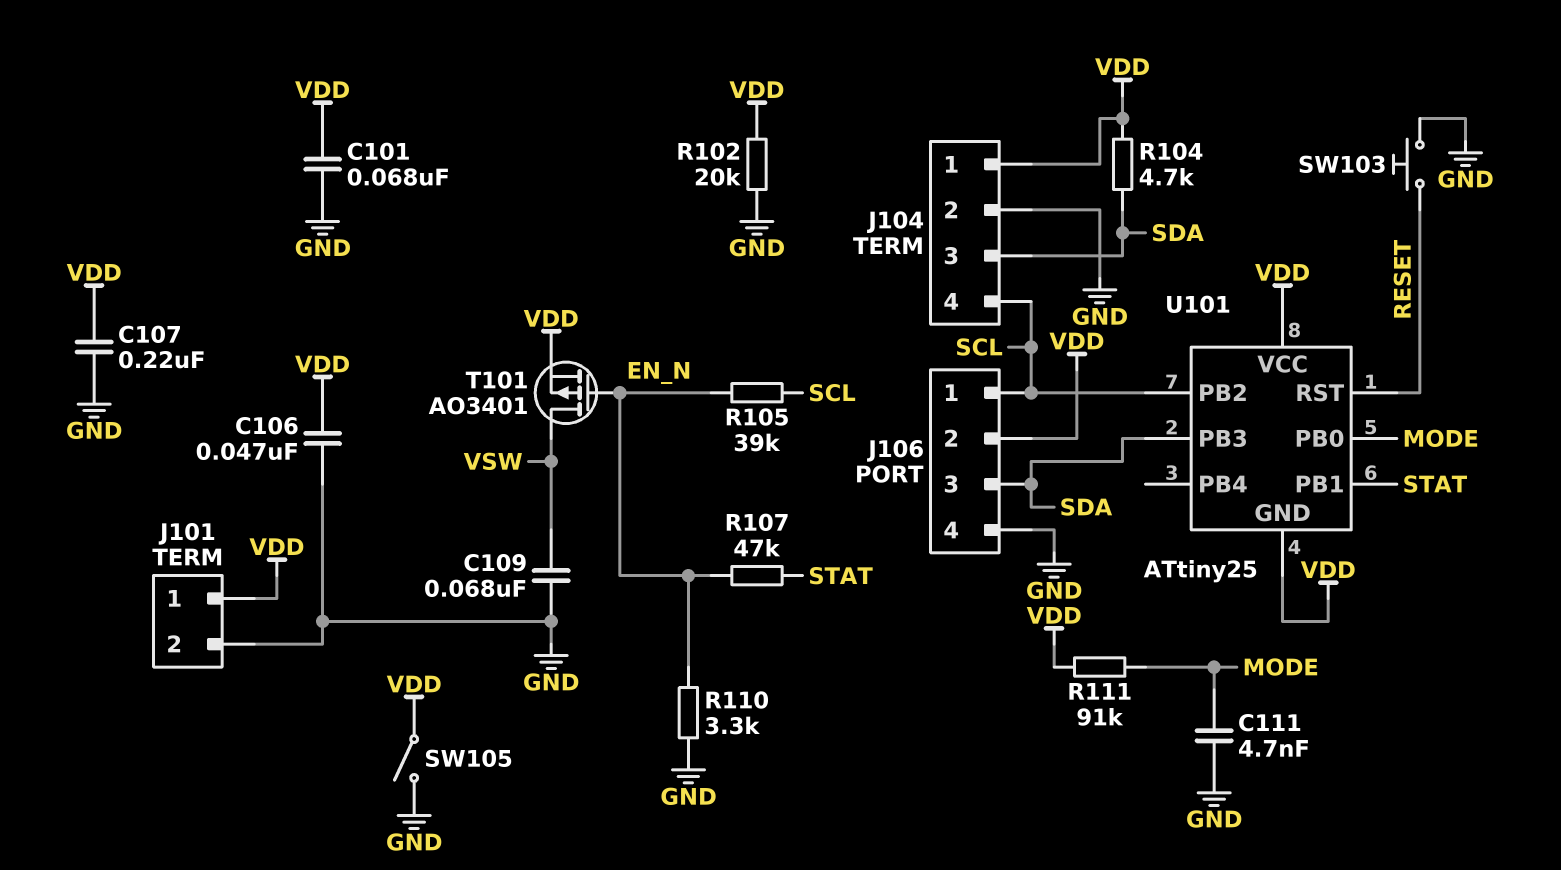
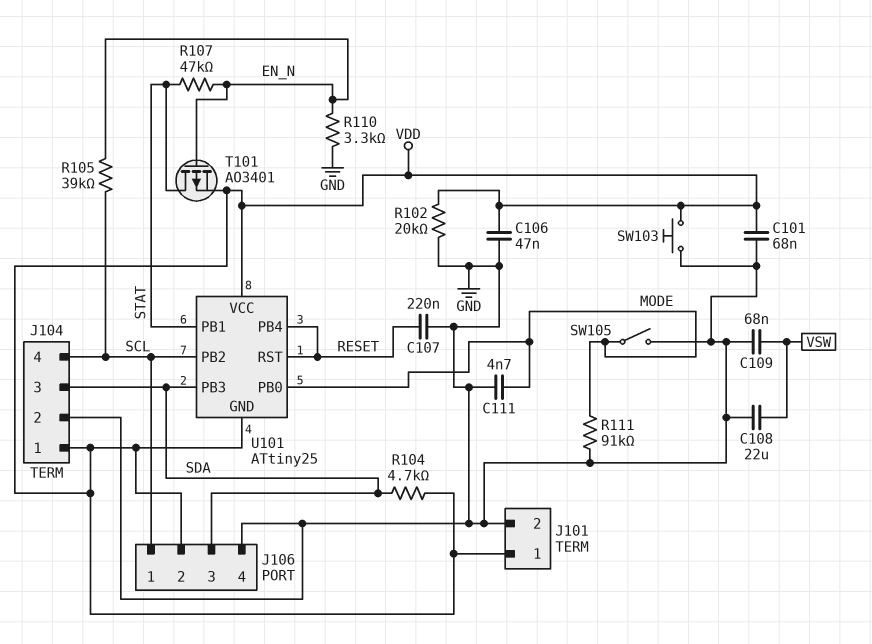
C107: 220nF (GND, VDD) -> 220nF (GND, RESET)
C108: none -> 22uF (GND, VSW)
R111: 91k (MODE, VDD) -> 91k (GND, MODE)
SW103: button (GND, RESET) -> button (GND, VDD)
SW105: switch (GND, VDD) -> switch (GND, MODE)
T101: PMOS AO3401 (G EN_N, D VSW, S VDD) -> PMOS AO3401 (G EN_N, D STAT, S VDD)
U101 pin PB4: none -> RESET

